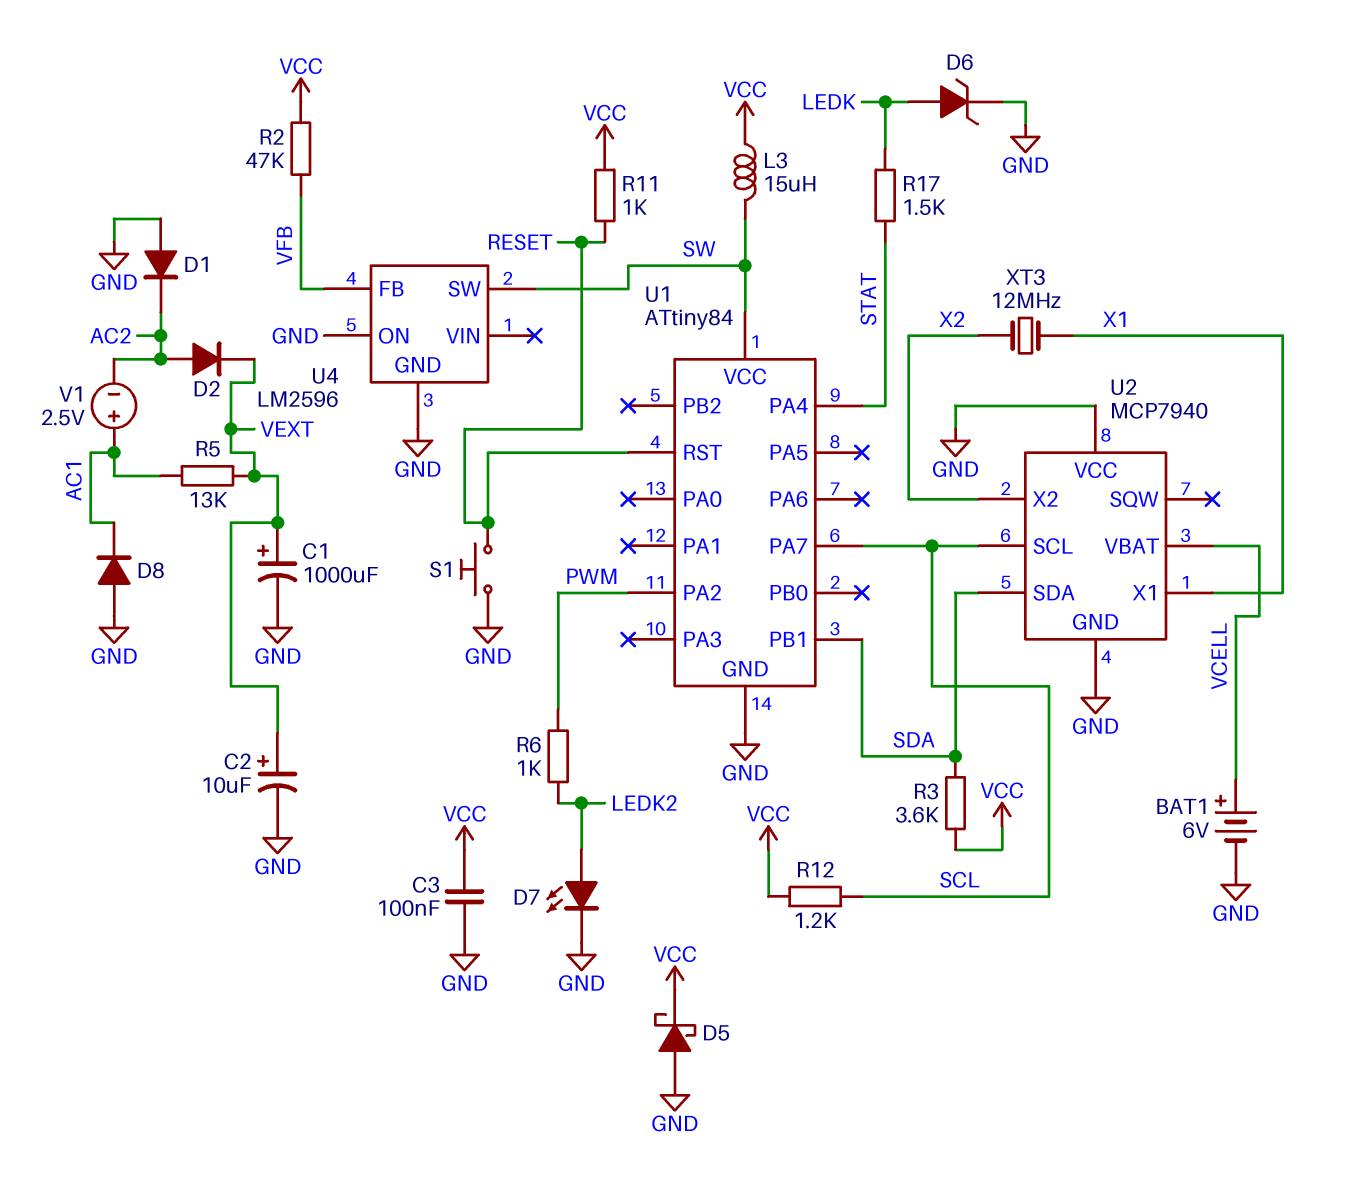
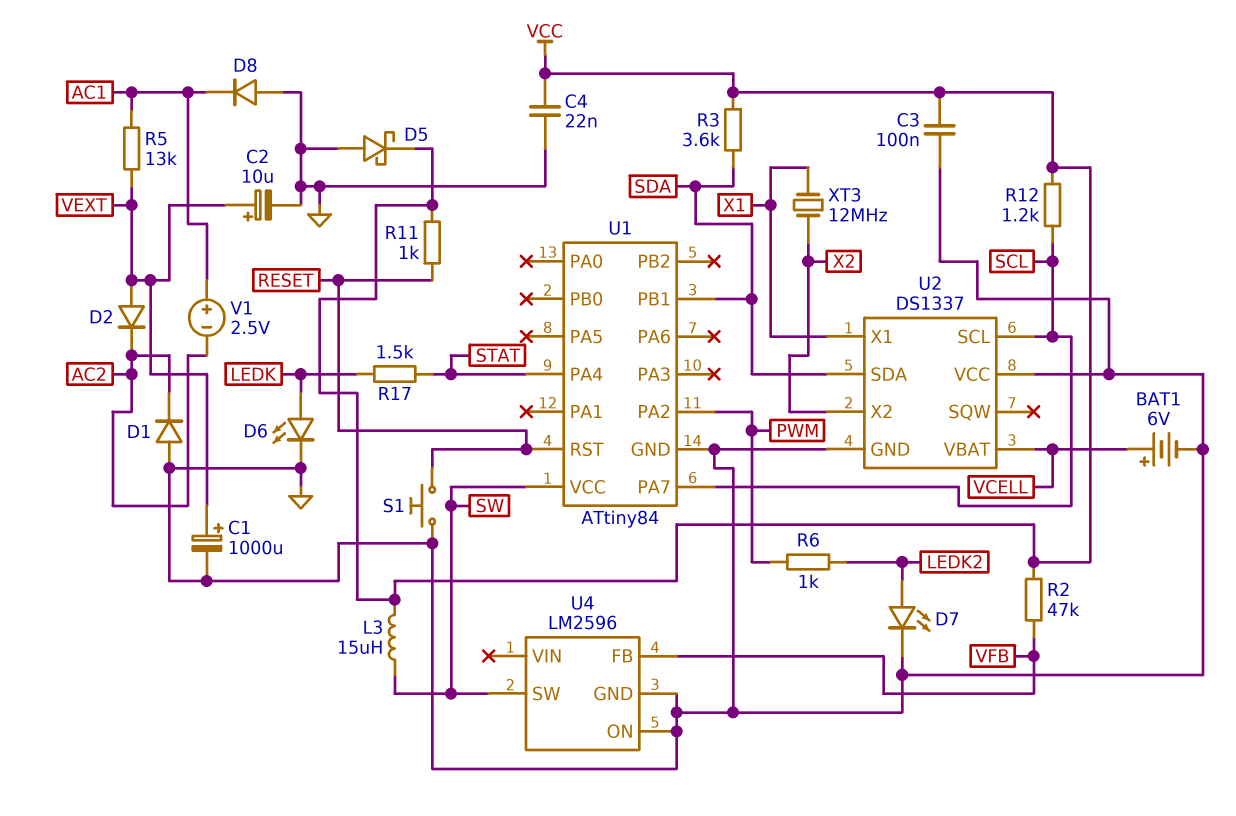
C4: none -> 22nF (GND, VCC)
D2: diode (A AC2, K VEXT) -> diode (A VEXT, K AC2)
D6: zener (A LEDK, K GND) -> LED (A LEDK, K GND)
U2: MCP7940 -> DS1337

